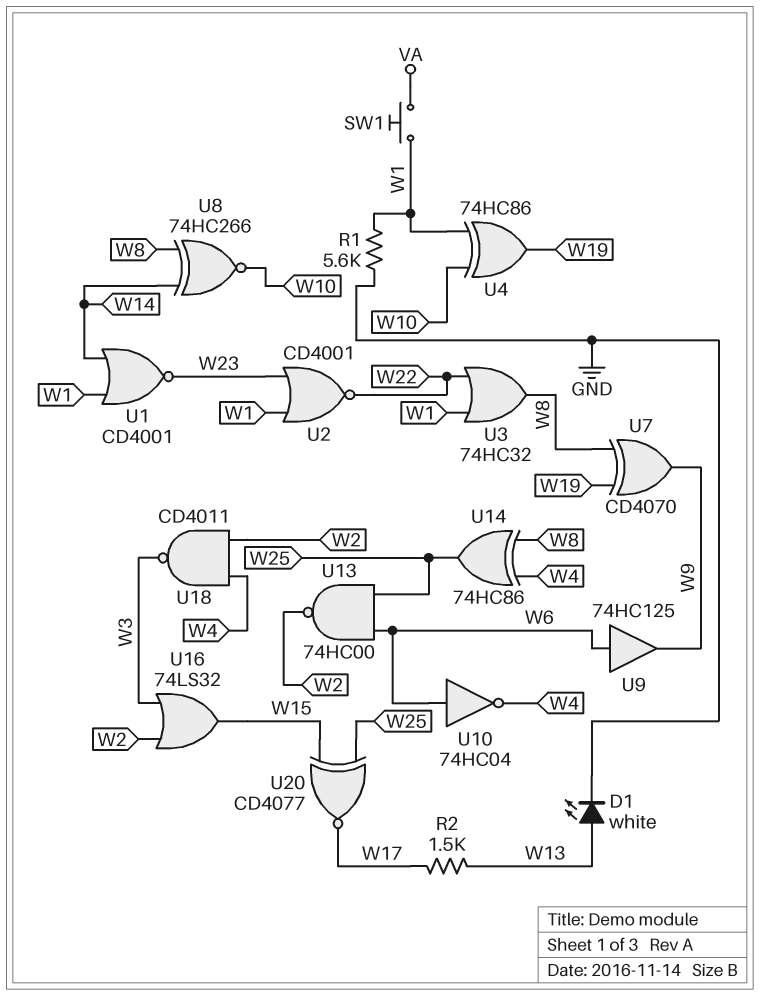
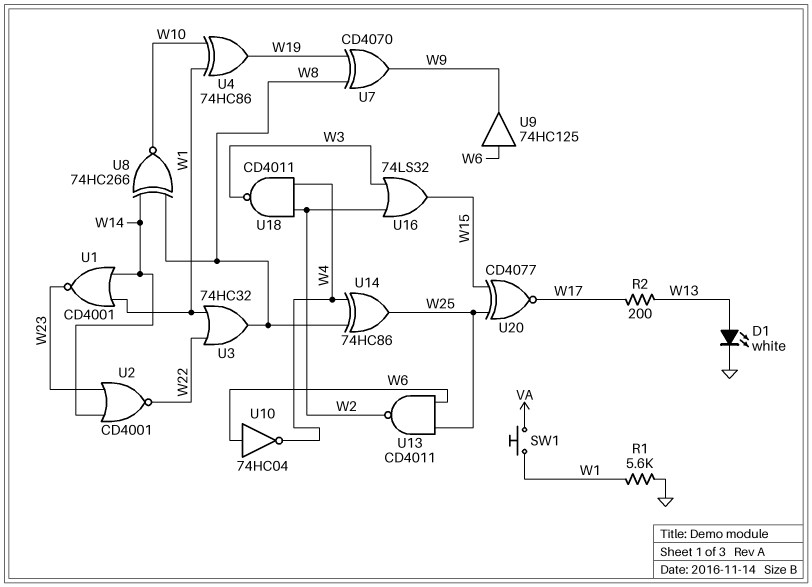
R2: 1.5k (W13, W17) -> 200 (W13, W17)
U2: NOR CD4001 (in W1, in W23, out W22) -> NOR CD4001 (in W14, in W23, out W22)
U13: NAND 74HC00 (in W6, in W25, out W2) -> NAND CD4011 (in W6, in W25, out W2)

